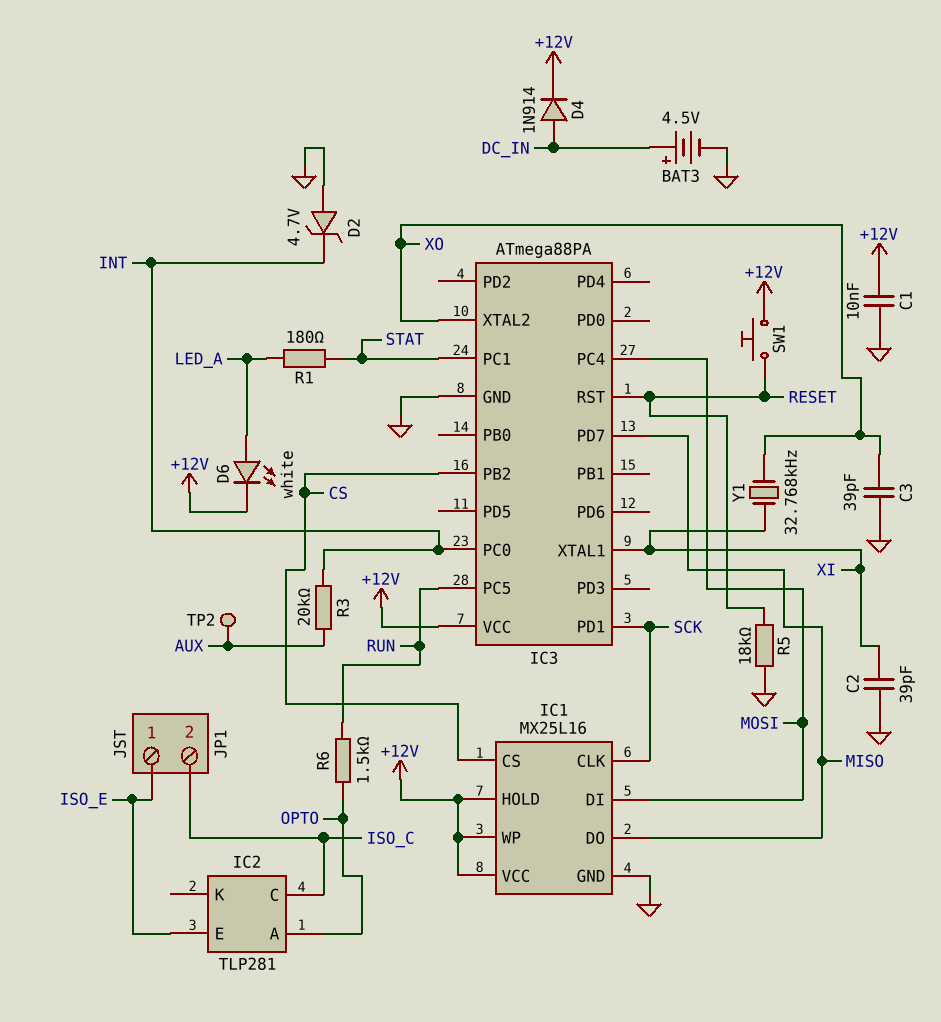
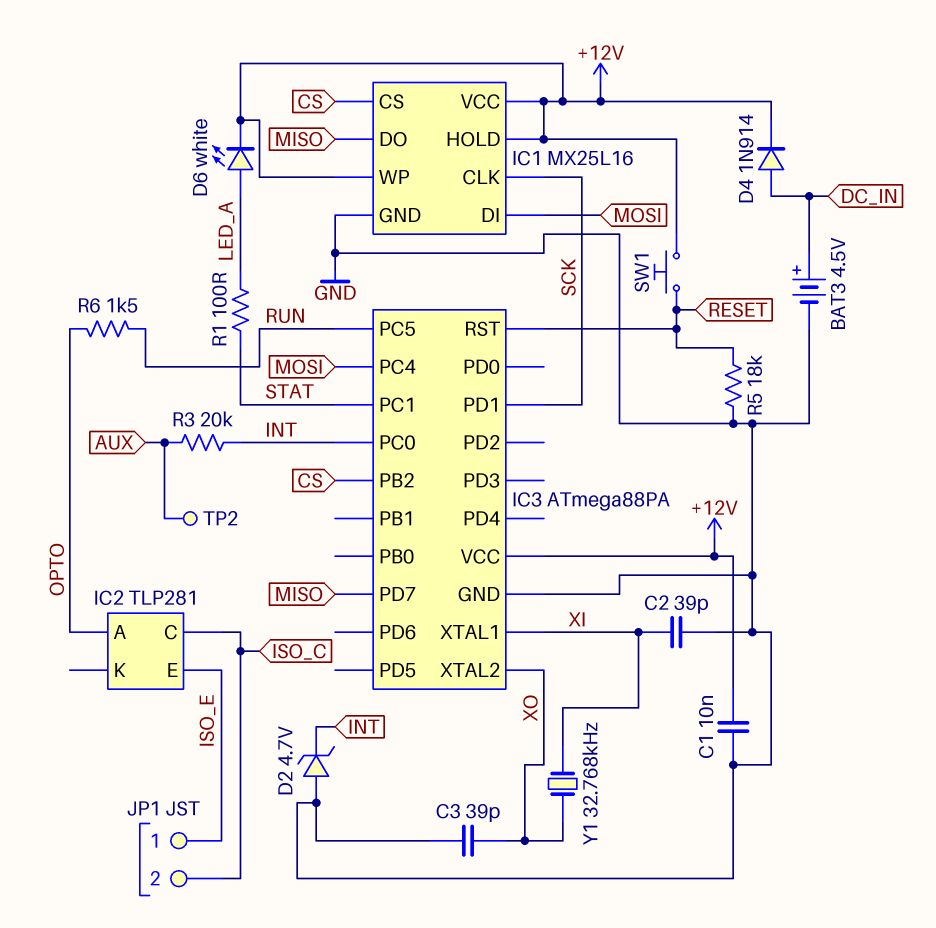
R1: 180 (LED_A, STAT) -> 100 (LED_A, STAT)

